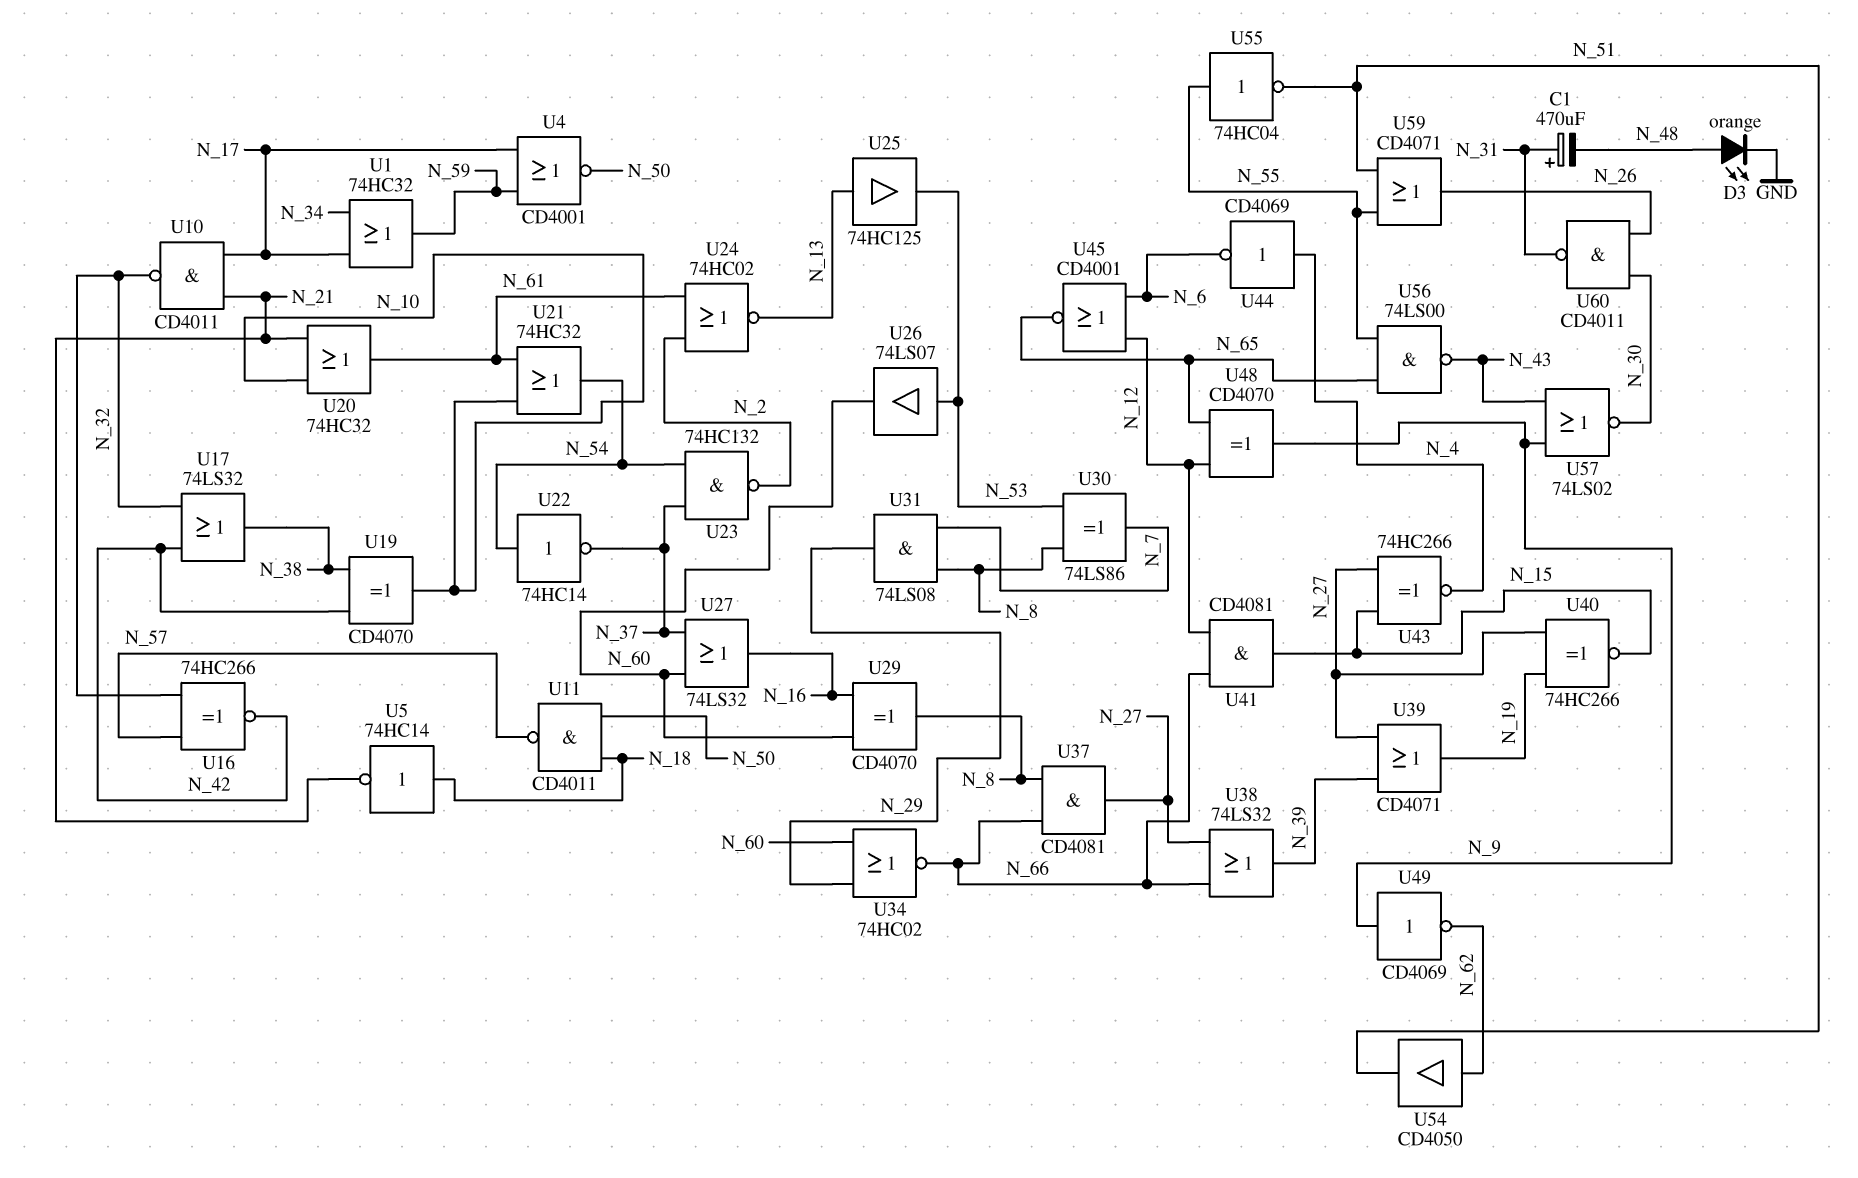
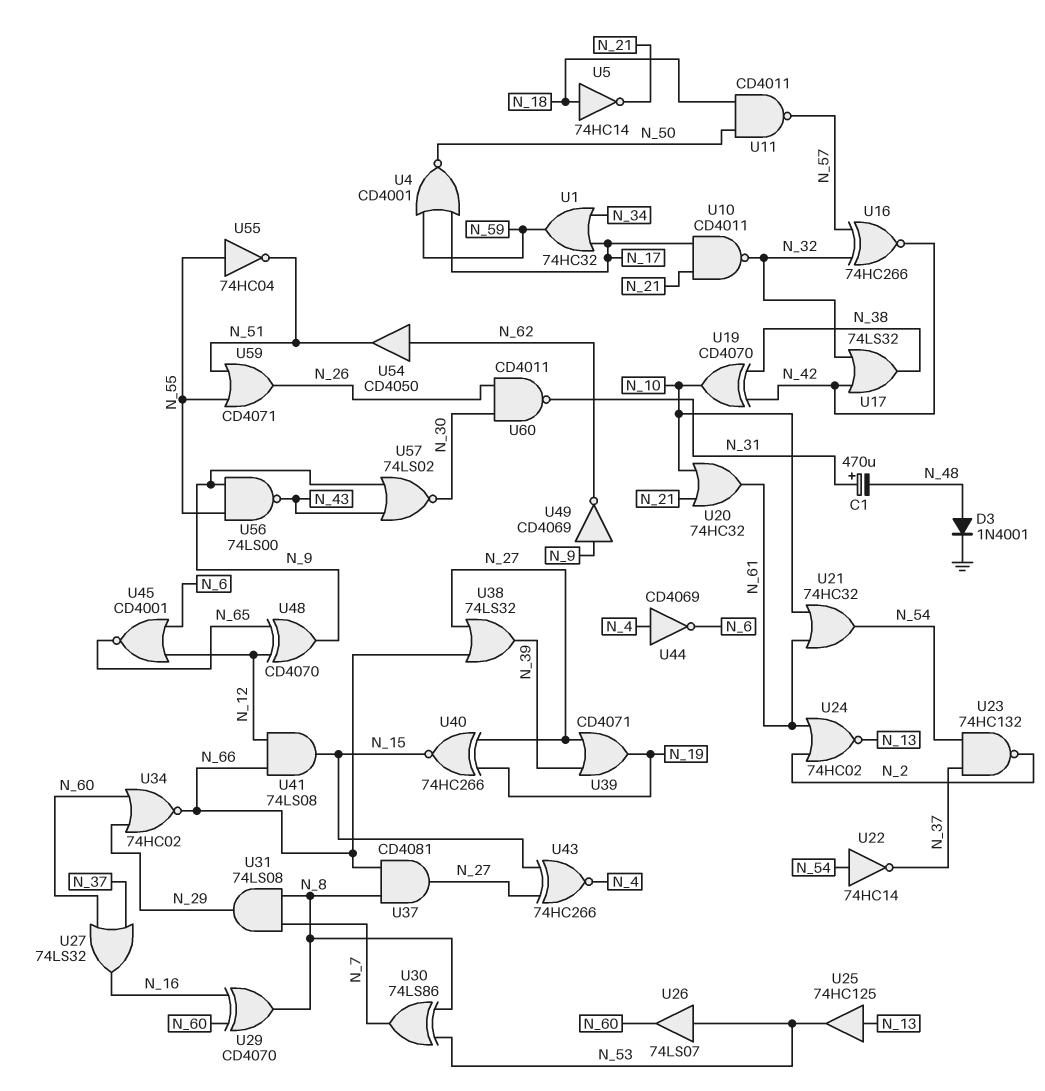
D3: LED orange (A N_48, K GND) -> diode 1N4001 (A N_48, K GND)
U41: AND CD4081 (in N_12, in N_66, out N_15) -> AND 74LS08 (in N_12, in N_66, out N_15)
U56: NAND 74LS00 (in N_55, in N_65, out N_43) -> NAND 74LS00 (in N_9, in N_55, out N_43)

